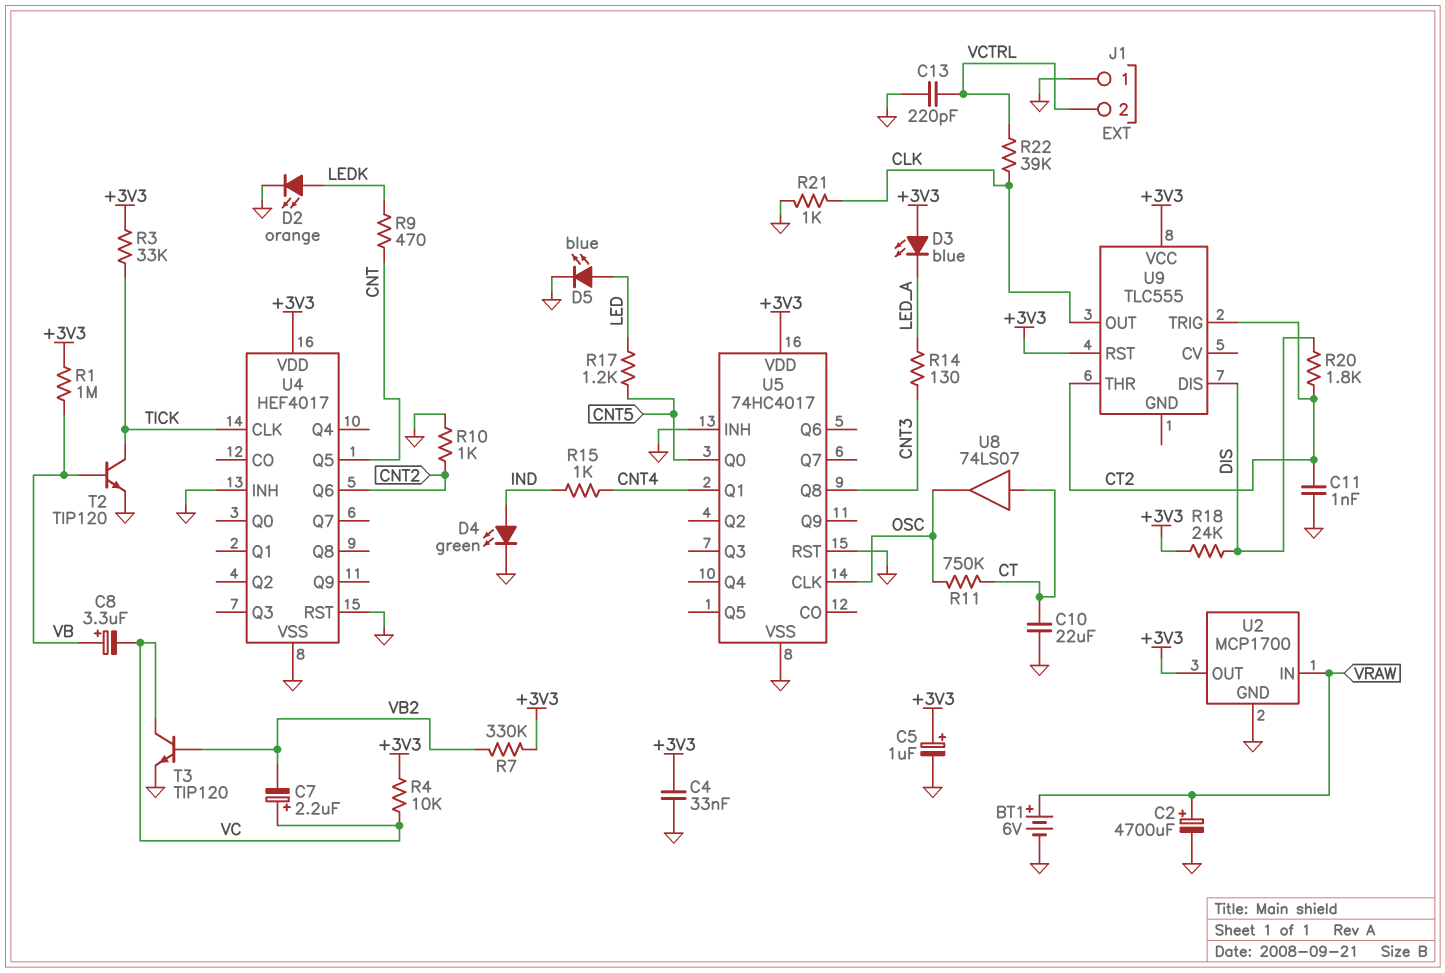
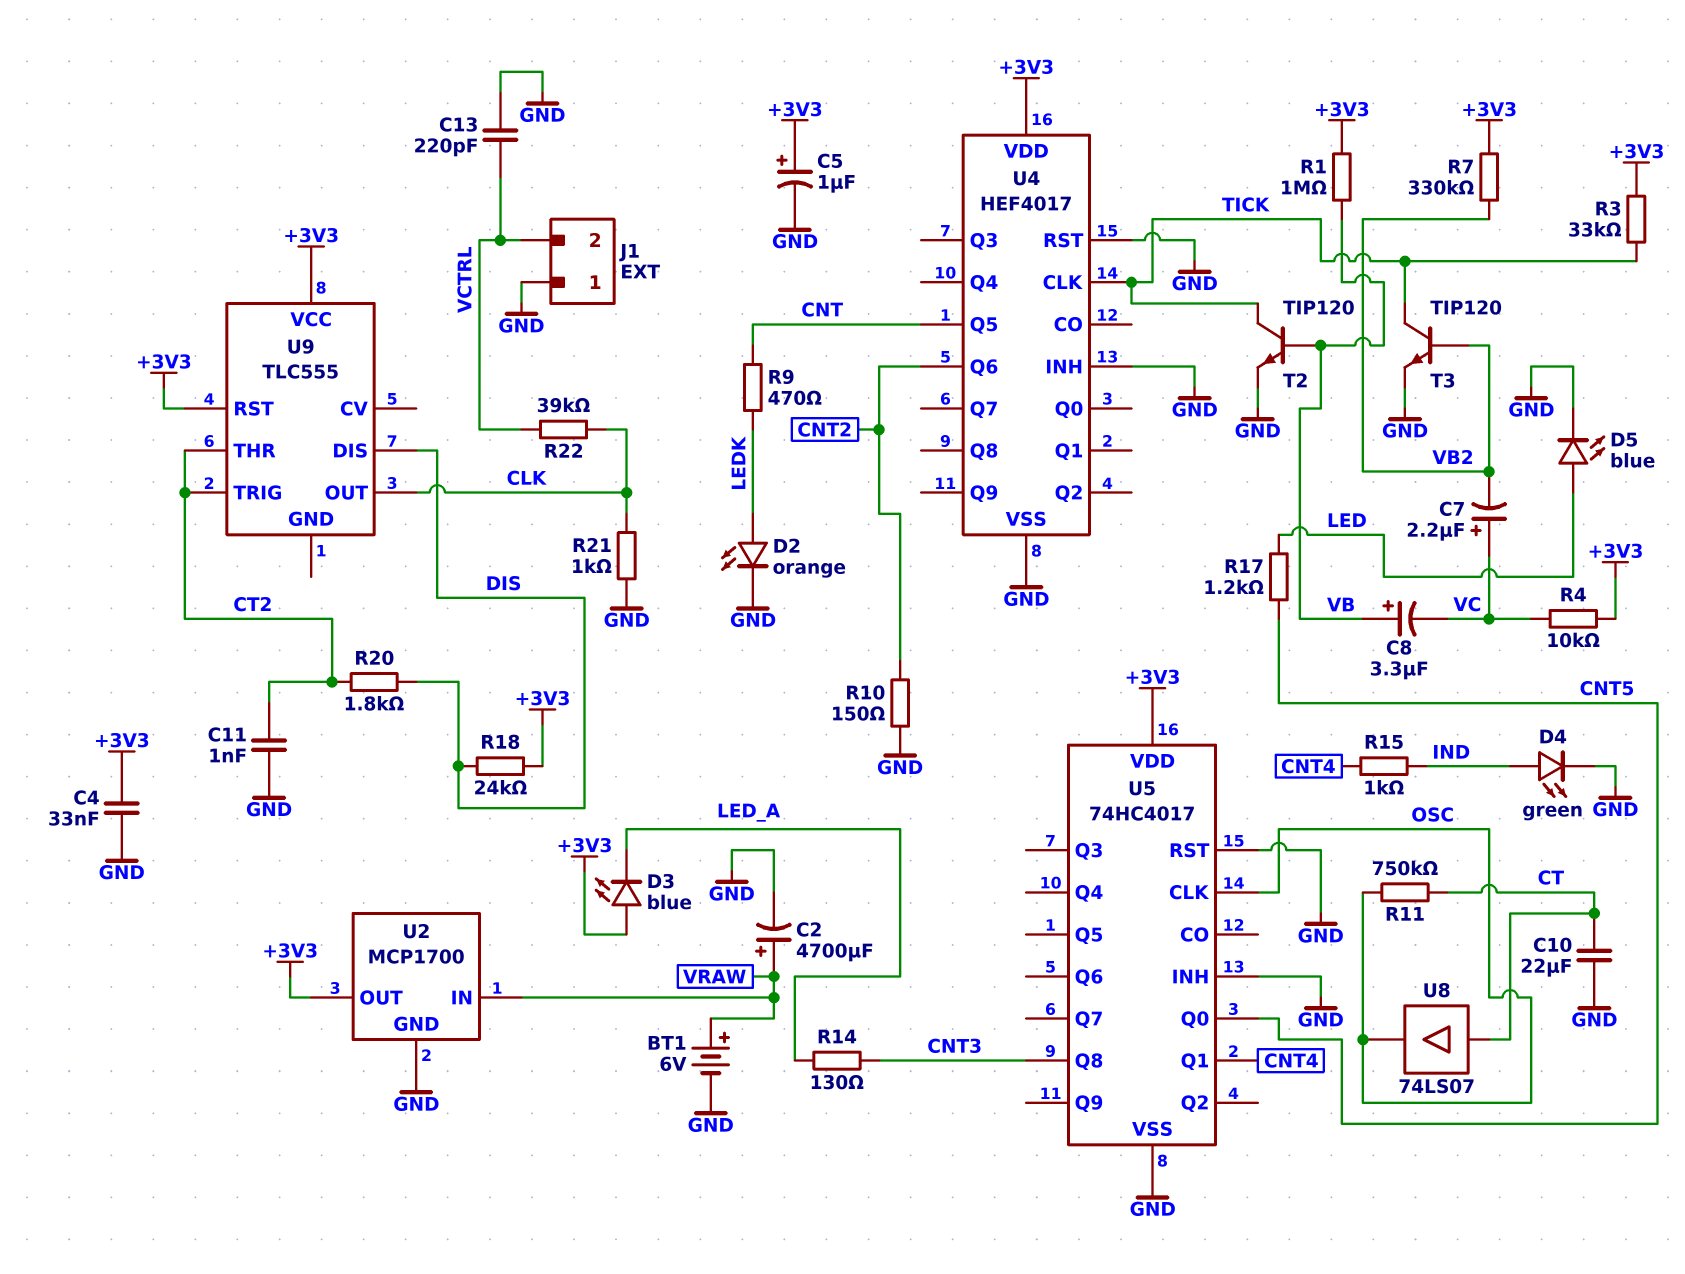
R10: 1k (CNT2, GND) -> 150 (CNT2, GND)
T3: NPN TIP120 (B VB2, C VC, E GND) -> NPN TIP120 (B VB2, C TICK, E GND)

